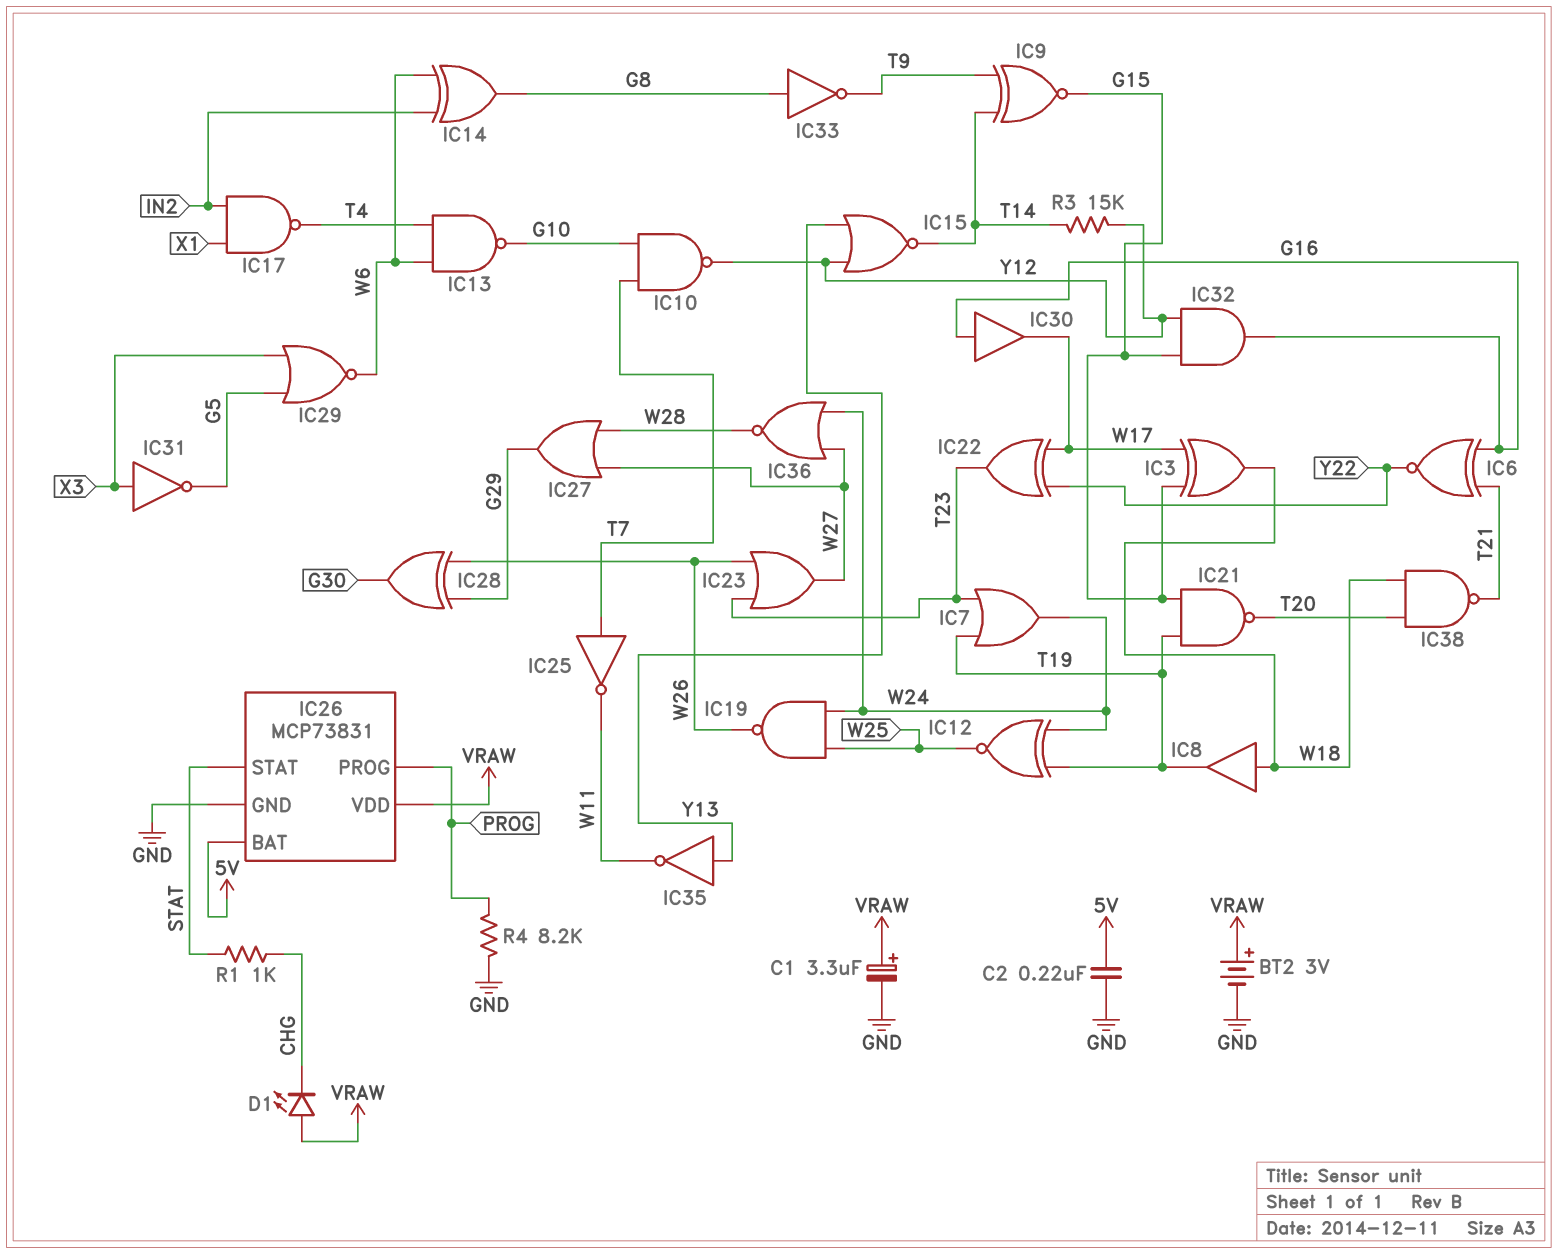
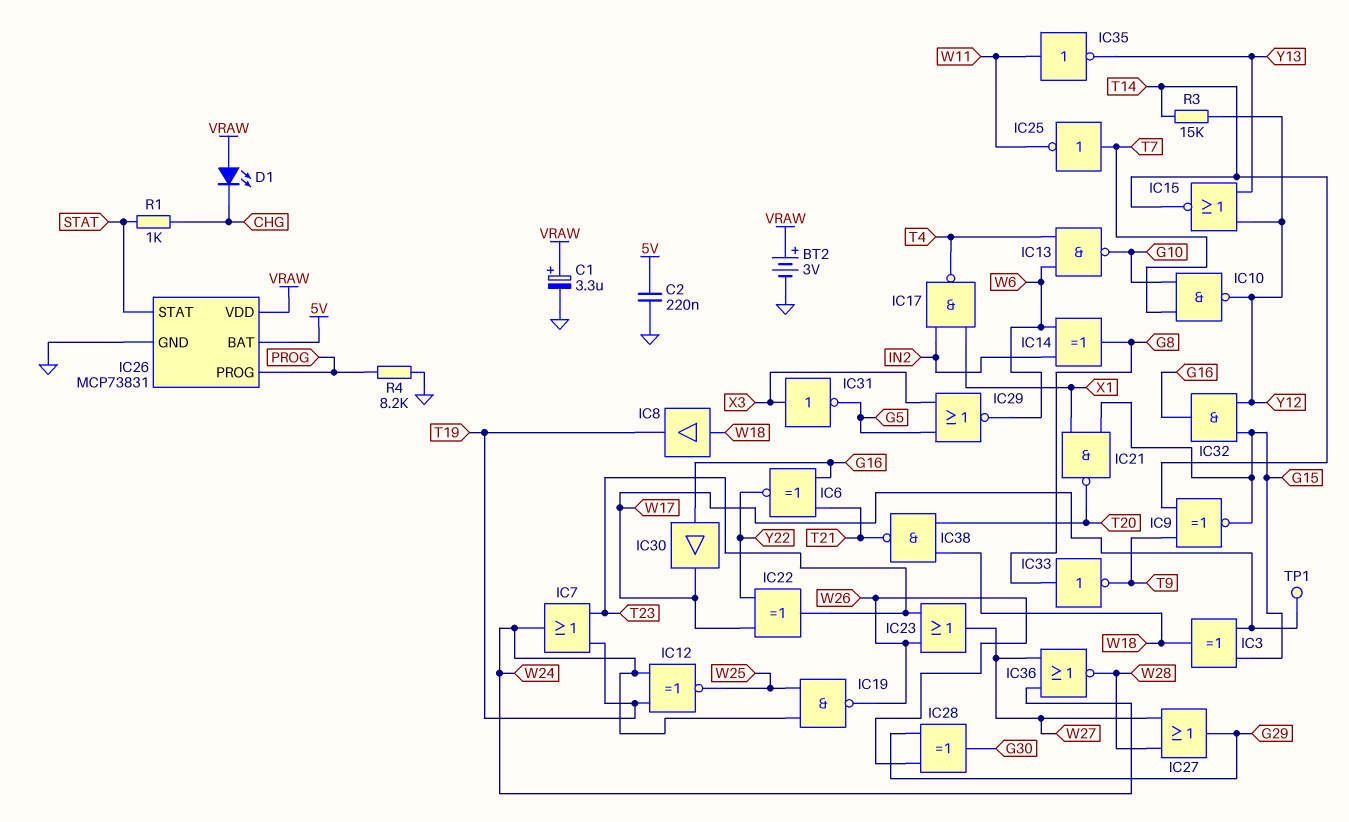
IC21: NAND (in G15, in T19, out T20) -> NAND (in G15, in X1, out T20)
IC35: NOT (in Y13, out W11) -> NOT (in W11, out Y13)
TP1: none -> test point (W17)

